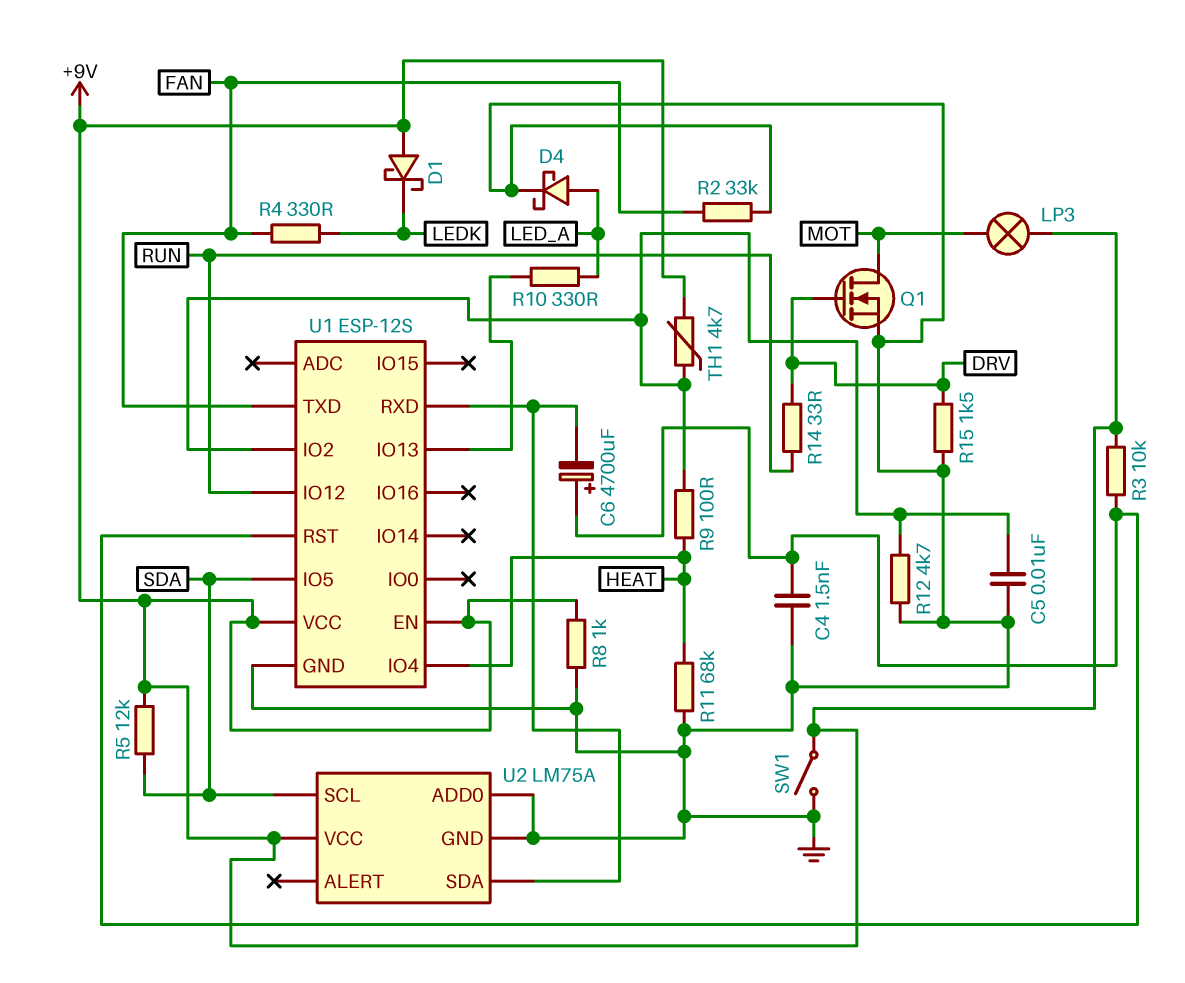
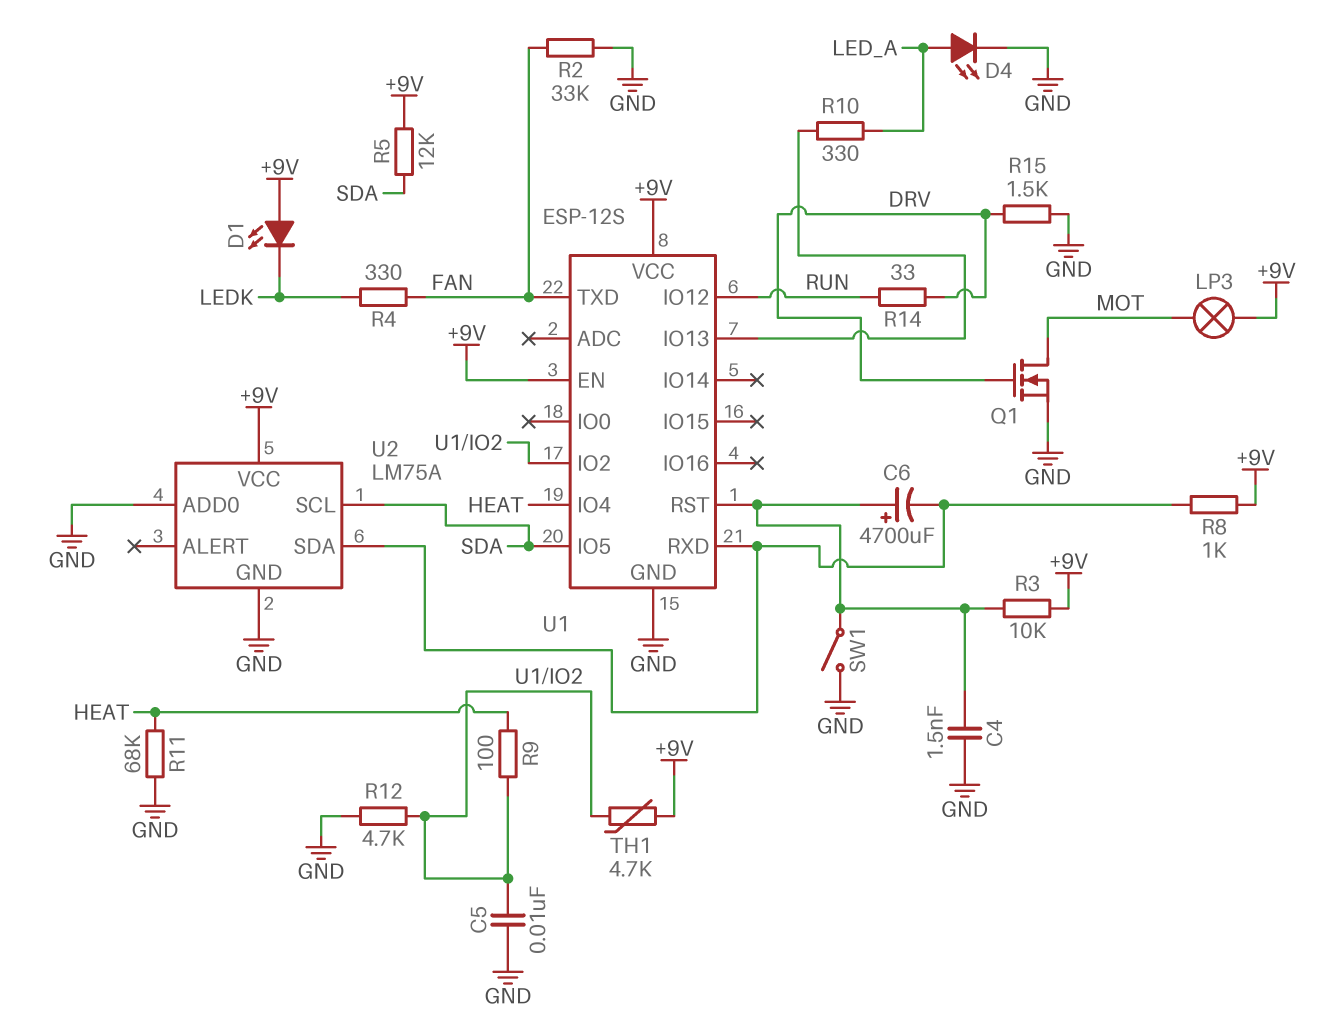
D1: schottky (A +9V, K LEDK) -> LED (A +9V, K LEDK)
D4: schottky (A LED_A, K GND) -> LED (A LED_A, K GND)
R8: 1k (+9V, GND) -> 1k (+9V, U1/RXD)
SW1: switch (+9V, GND) -> switch (GND, U1/RST)

